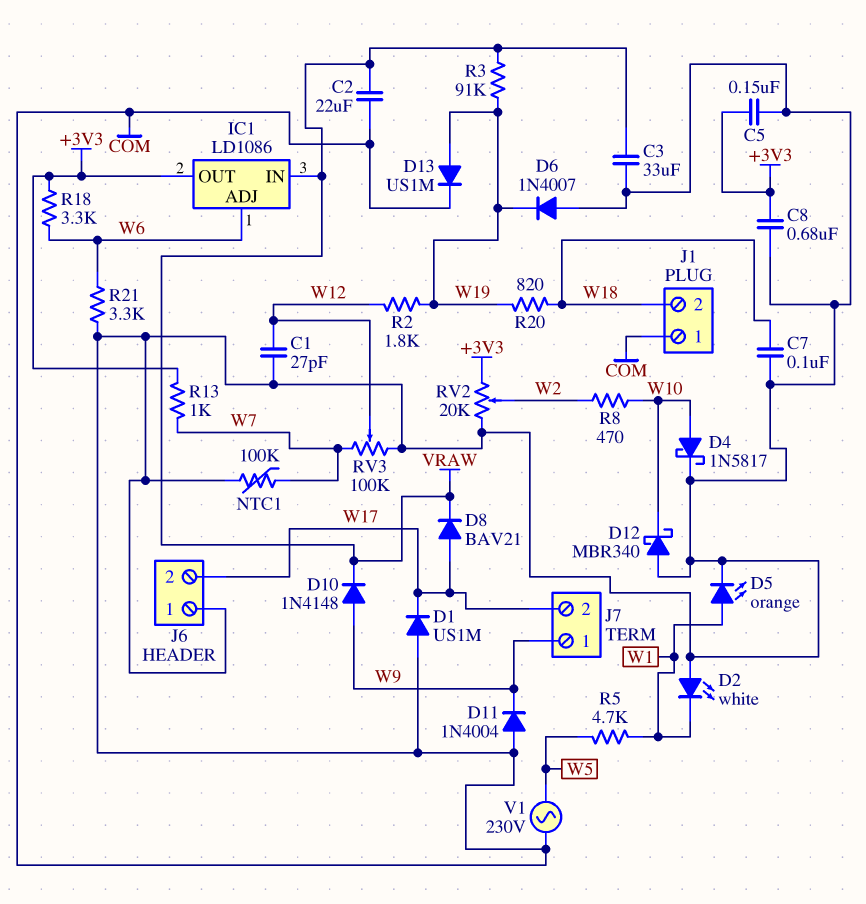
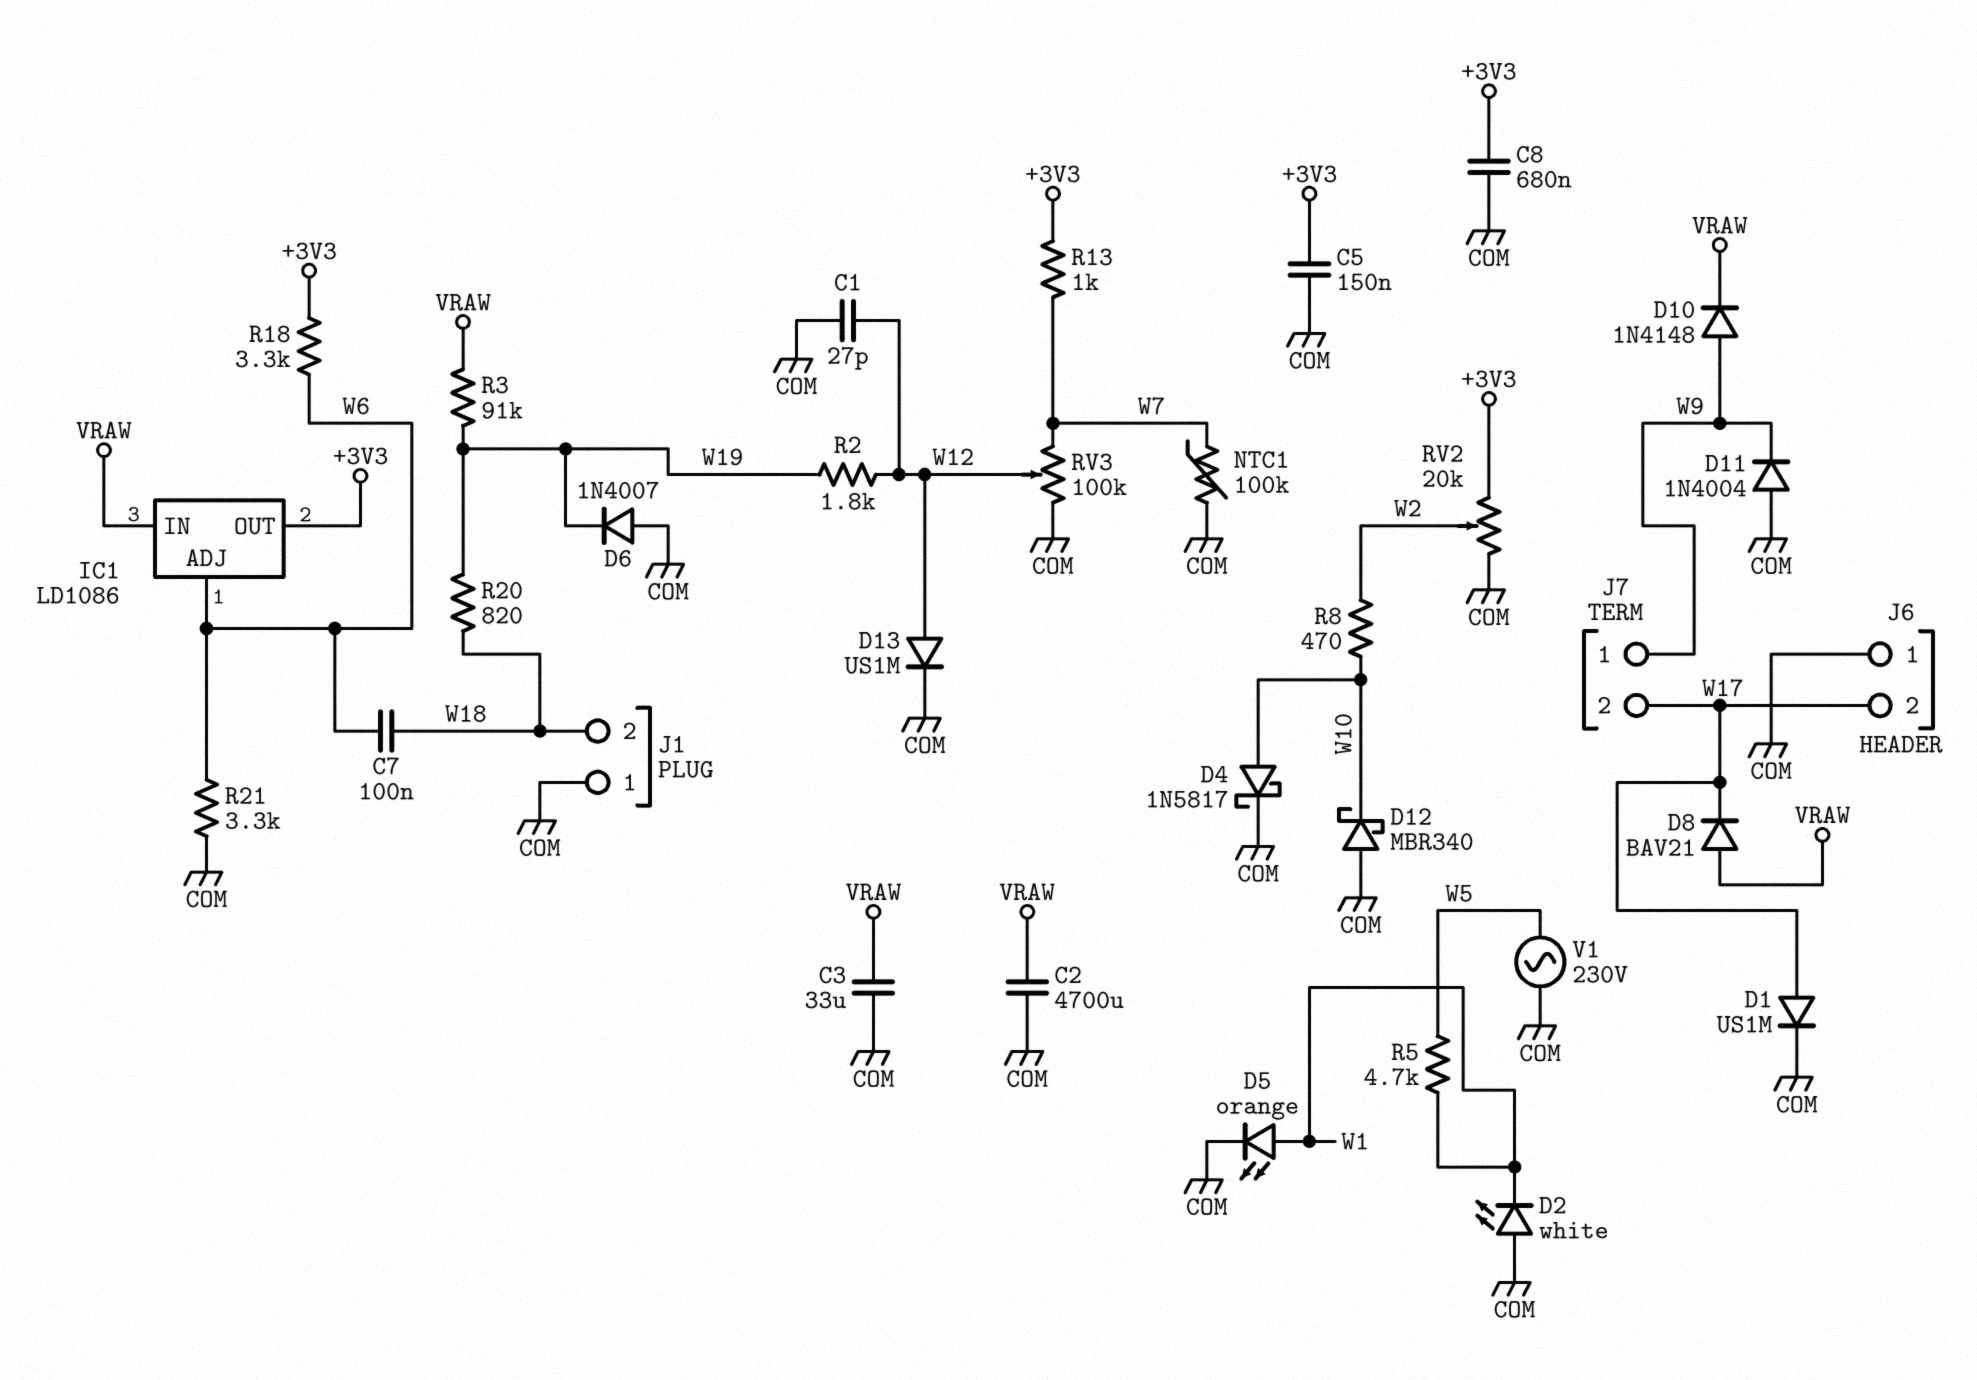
C2: 22uF (COM, VRAW) -> 4700uF (COM, VRAW)
C7: 100nF (COM, W18) -> 100nF (W6, W18)
D1: diode US1M (A COM, K W17) -> diode US1M (A W17, K COM)
D8: diode BAV21 (A W17, K VRAW) -> diode BAV21 (A VRAW, K W17)
D13: diode US1M (A W19, K COM) -> diode US1M (A W12, K COM)

